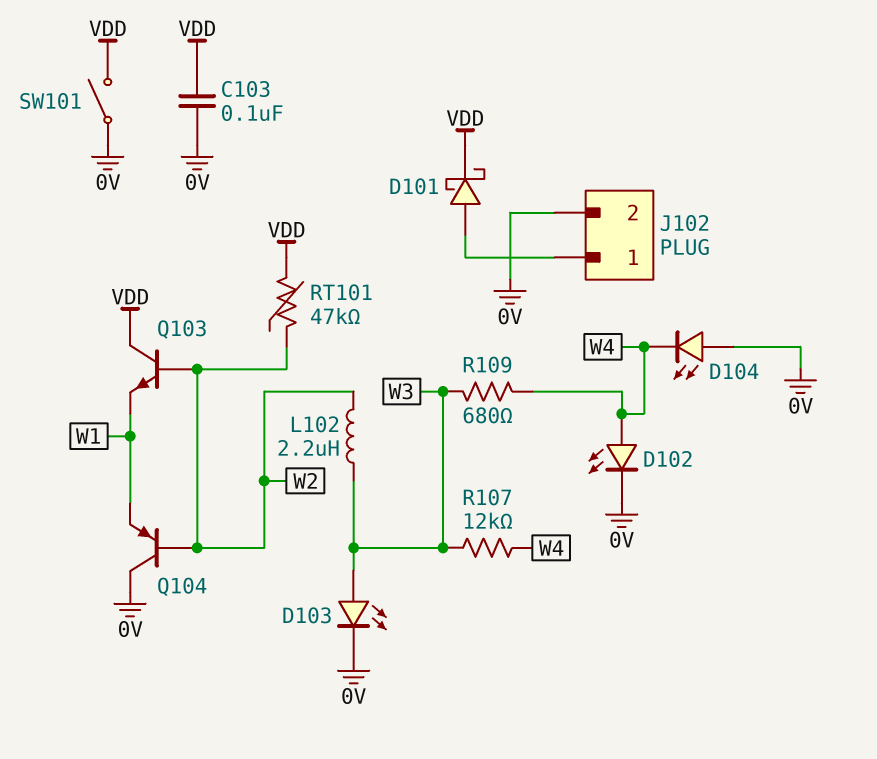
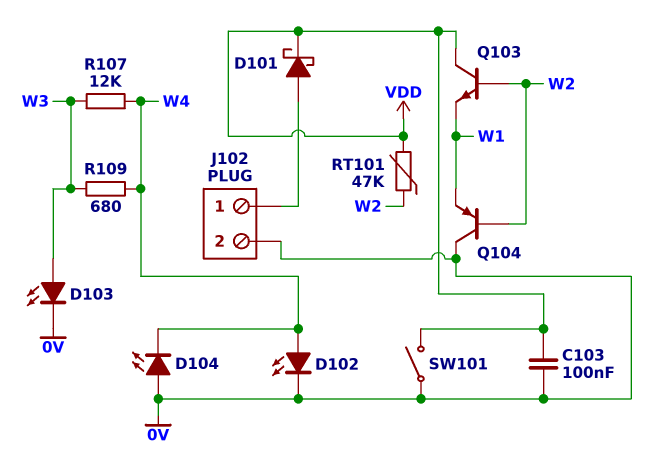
L102: 2.2uH (W2, W3) -> none

